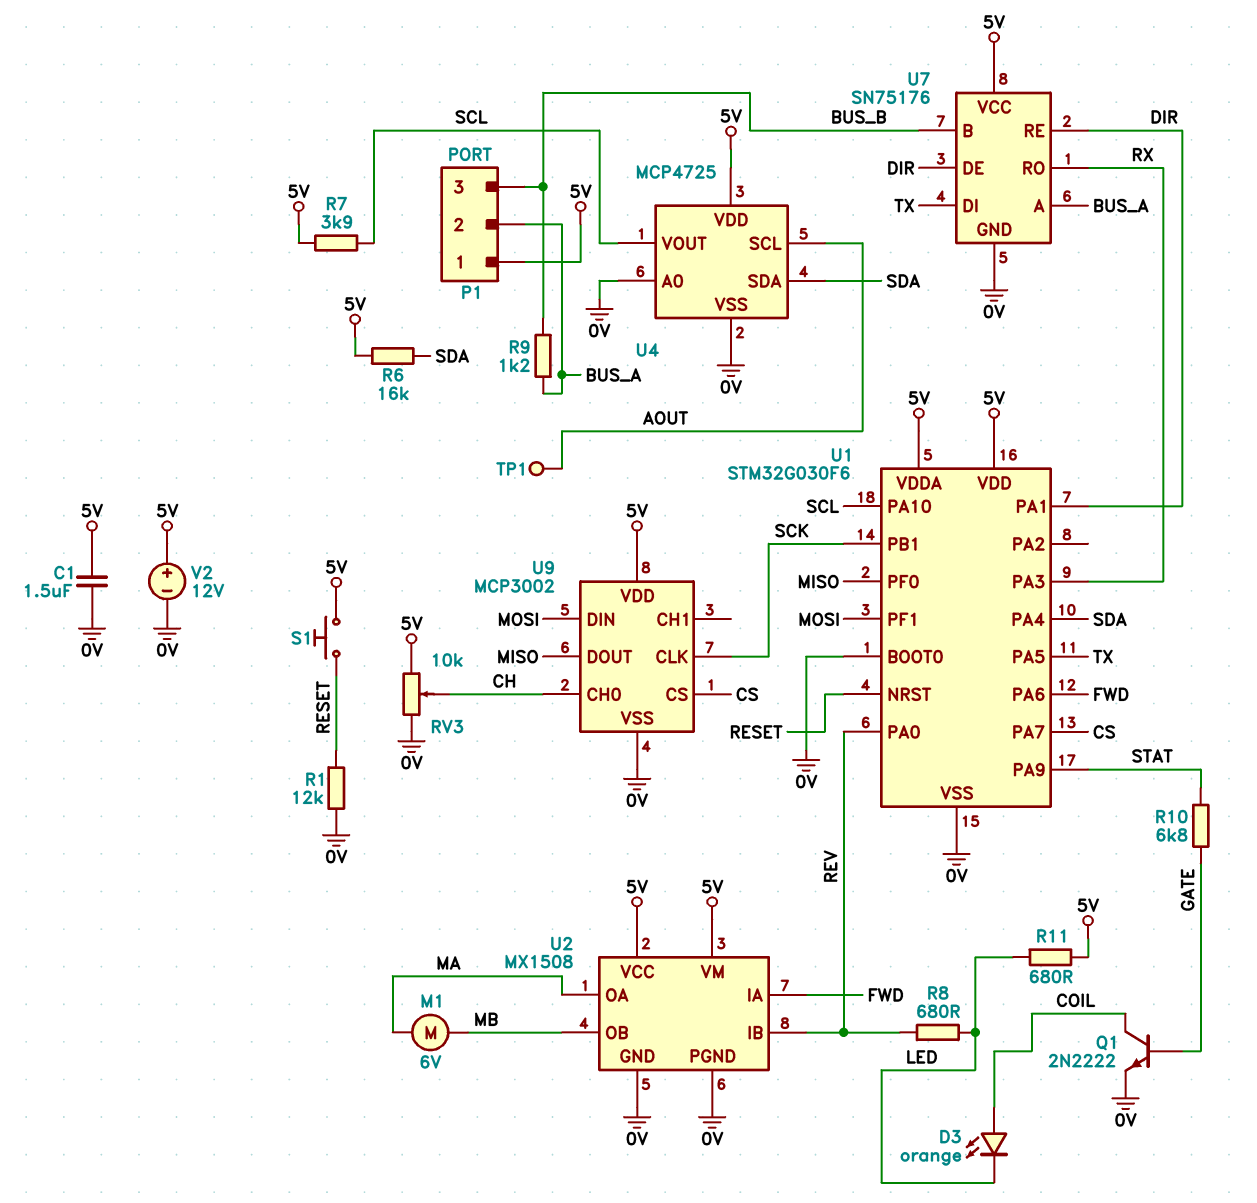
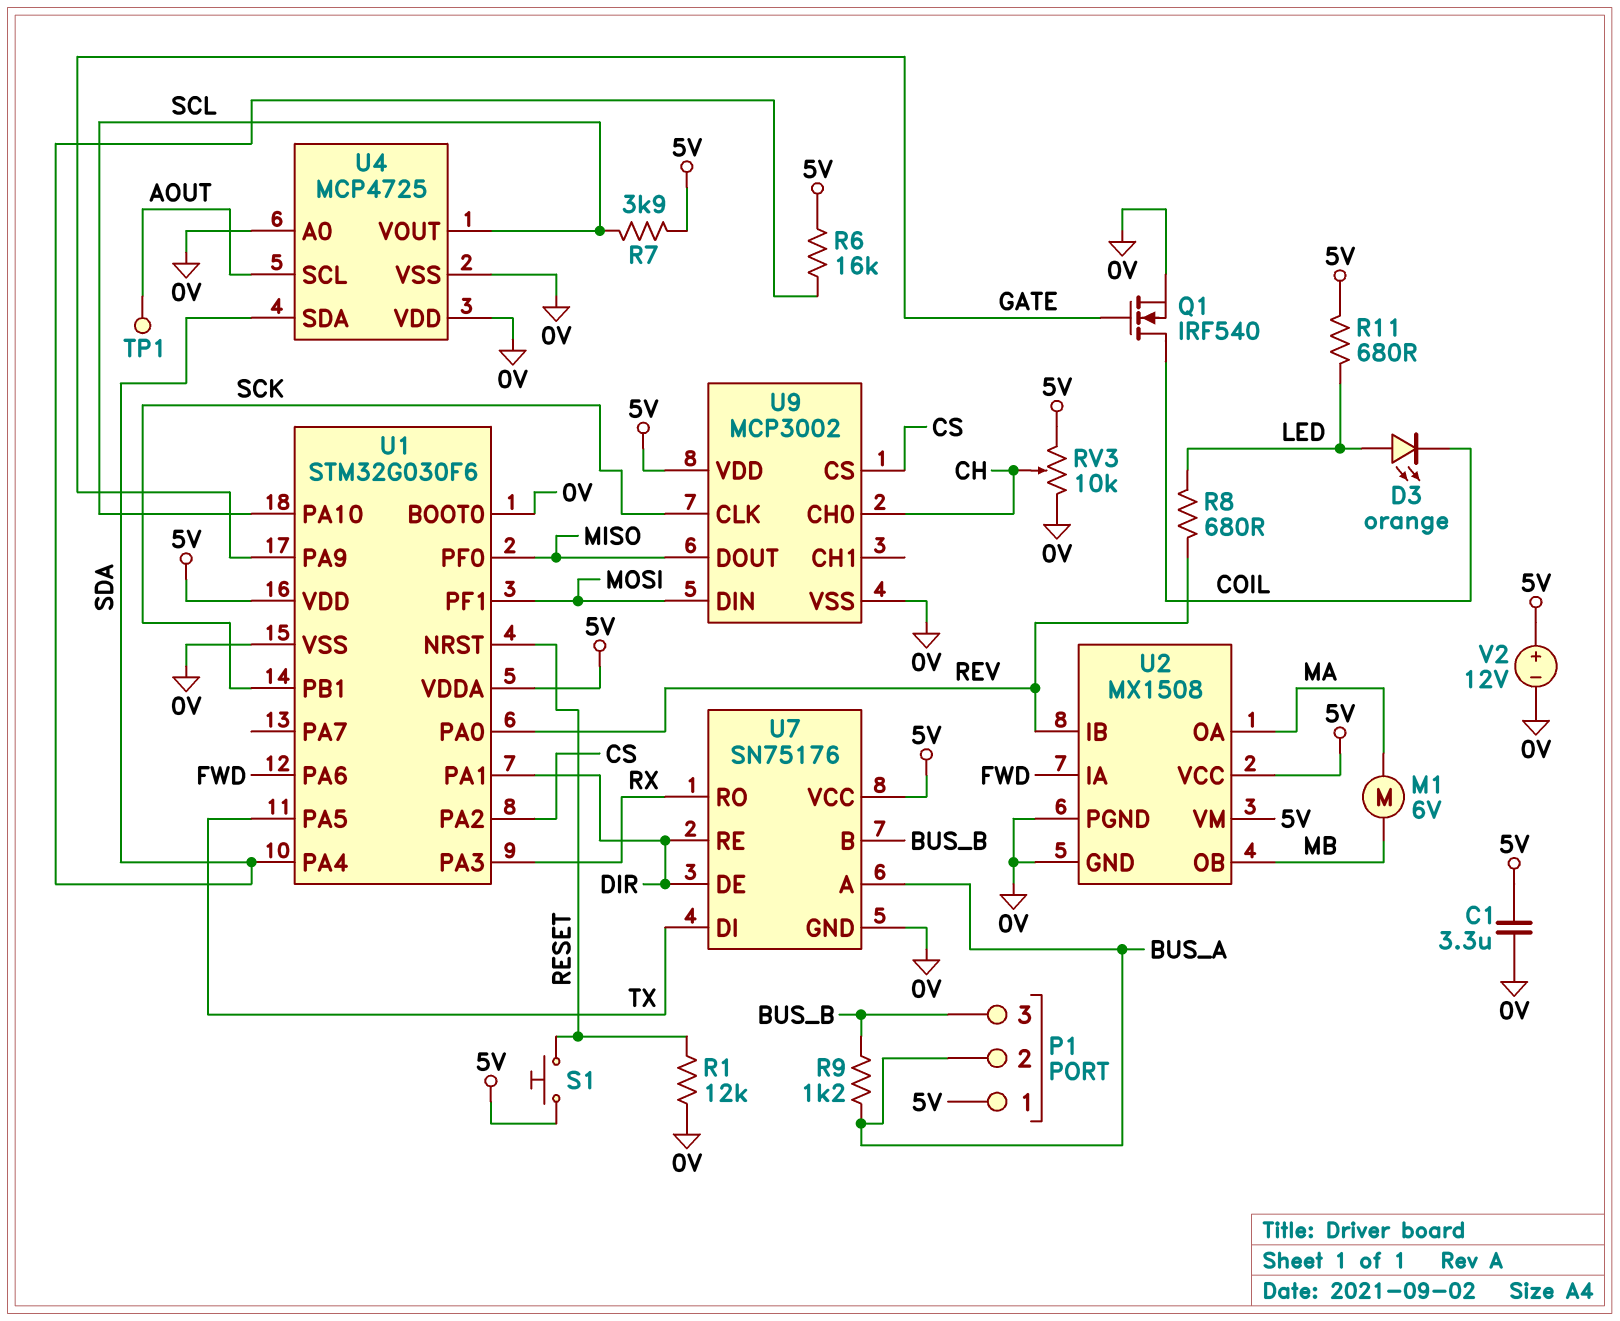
C1: 1.5uF (0V, 5V) -> 3.3uF (0V, 5V)
D3: LED orange (A COIL, K LED) -> LED orange (A LED, K COIL)
Q1: NPN 2N2222 (B GATE, C COIL, E 0V) -> NMOS IRF540 (G GATE, D COIL, S 0V)
R10: 6.8k (GATE, STAT) -> none
U1 pin PA2: none -> CS
U1 pin PA7: CS -> none
U1 pin PA9: STAT -> GATE
U4 pin VDD: 5V -> 0V

